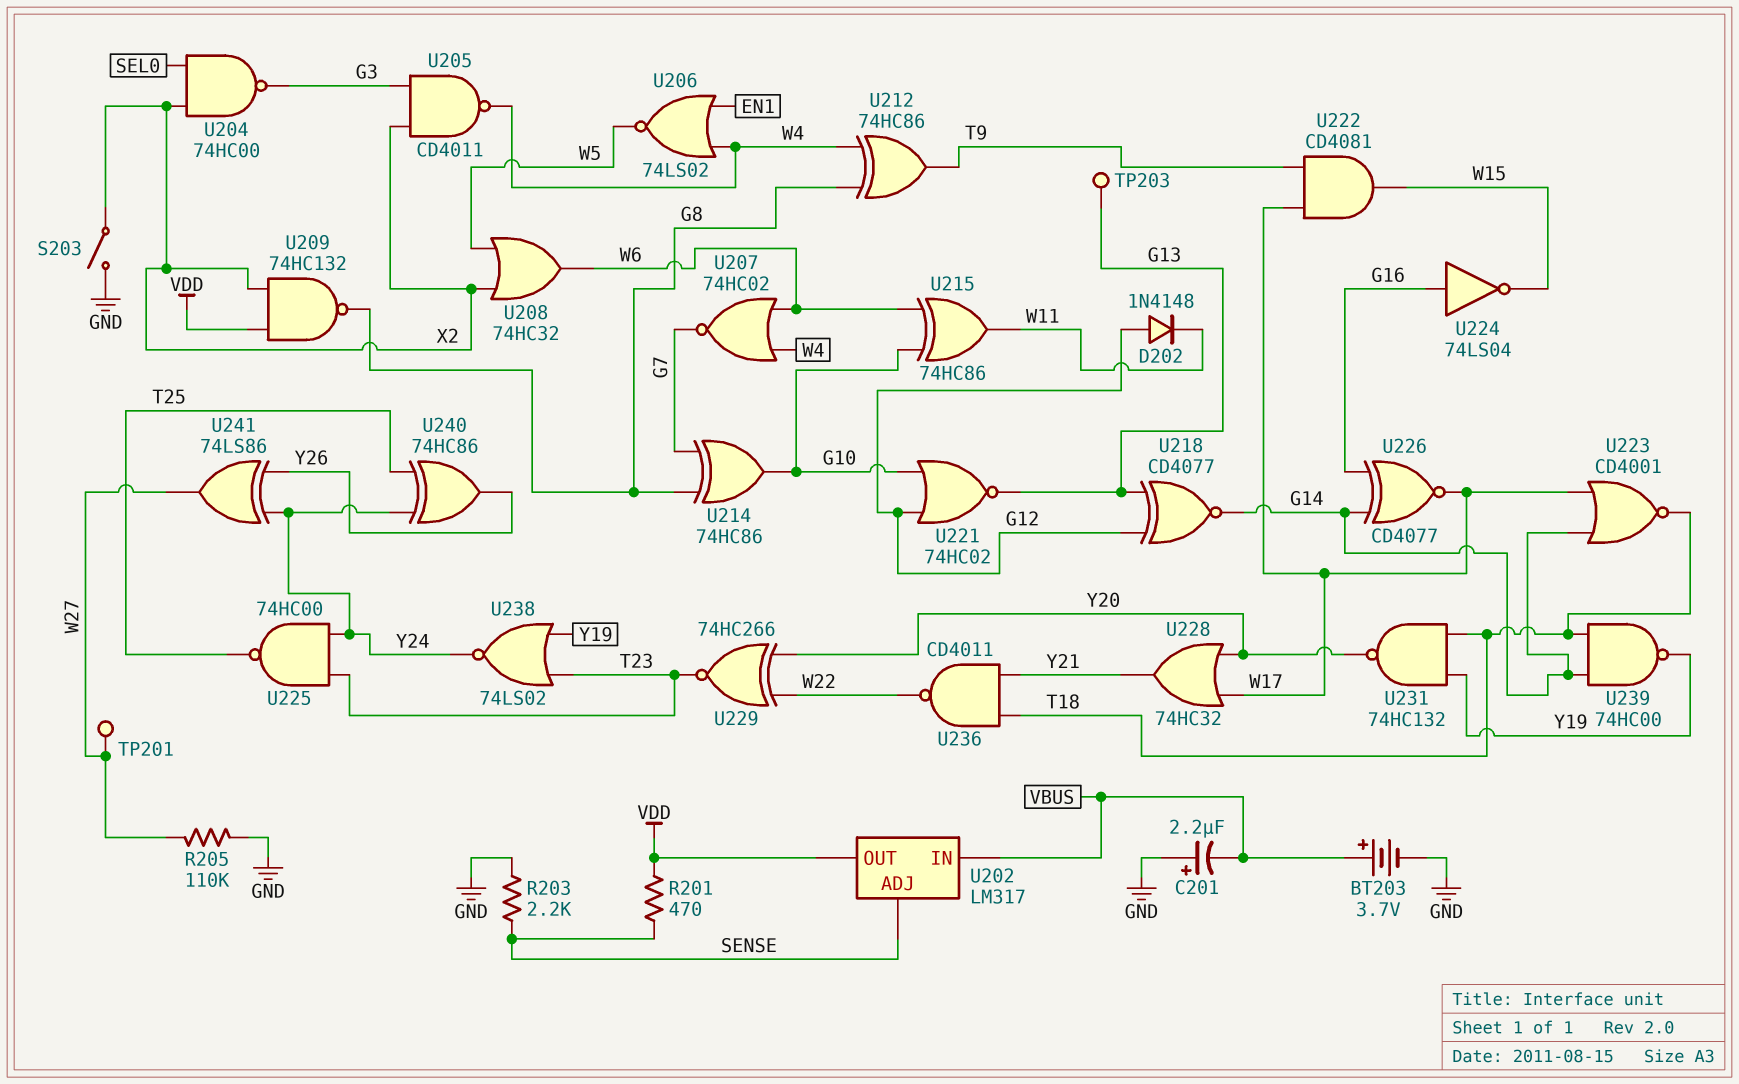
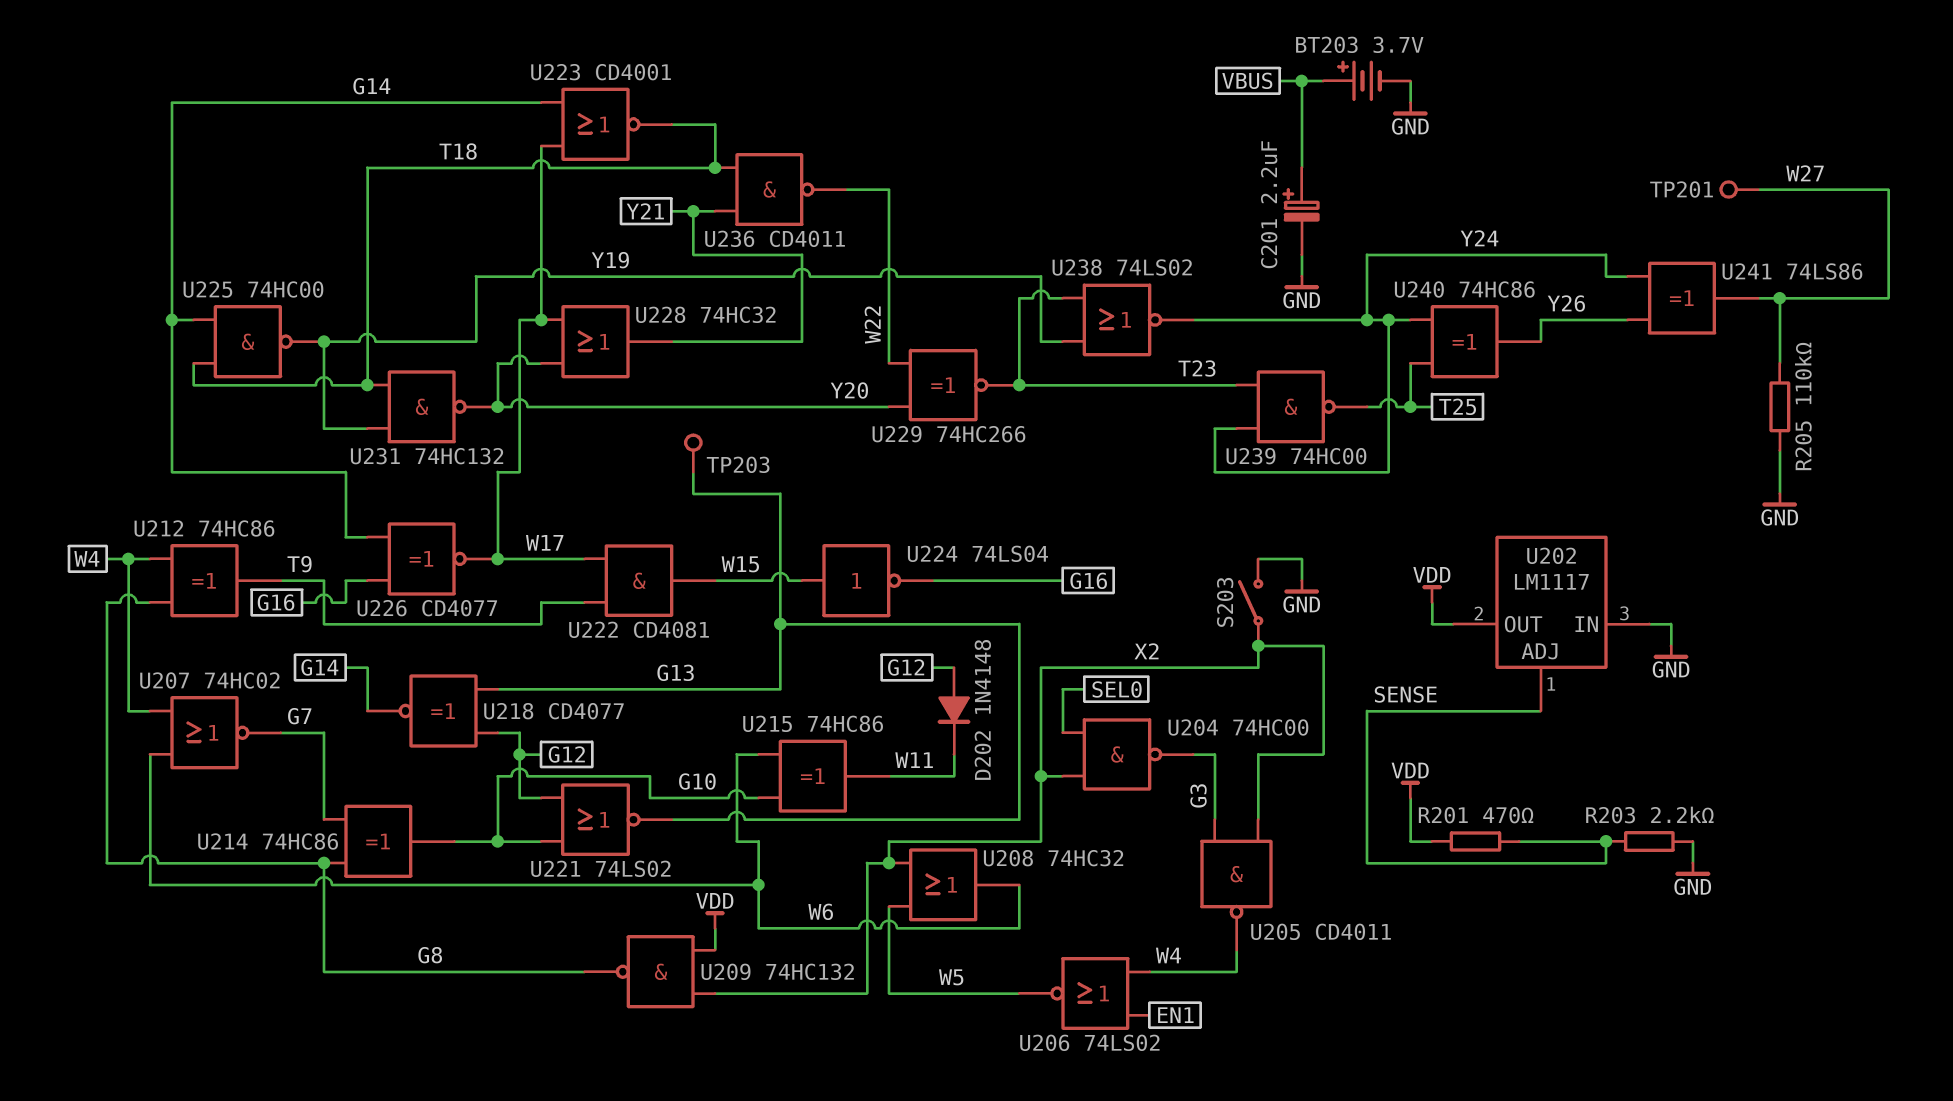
C201: 2.2uF (plus GND, minus VBUS) -> 2.2uF (plus VBUS, minus GND)
U202: LM317 -> LM1117
U202 pin IN: VBUS -> GND
U221: NOR 74HC02 (in G10, in G12, out G13) -> NOR 74LS02 (in G10, in G12, out G13)
U224: NOT 74LS04 (in G16, out W15) -> NOT 74LS04 (in W15, out G16)
U225: NAND 74HC00 (in T23, in Y24, out T25) -> NAND 74HC00 (in G14, in T18, out Y19)
U239: NAND 74HC00 (in G14, in T18, out Y19) -> NAND 74HC00 (in T23, in Y24, out T25)

